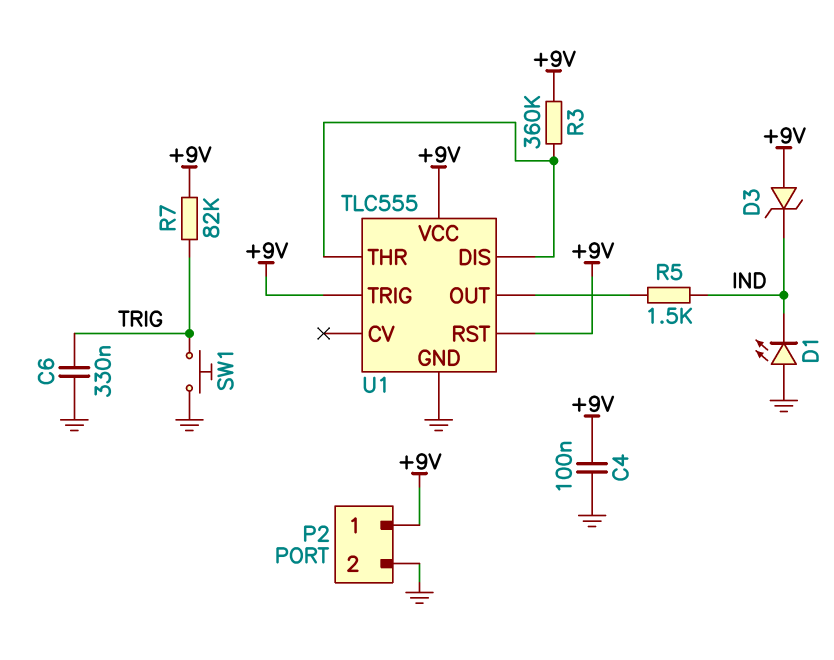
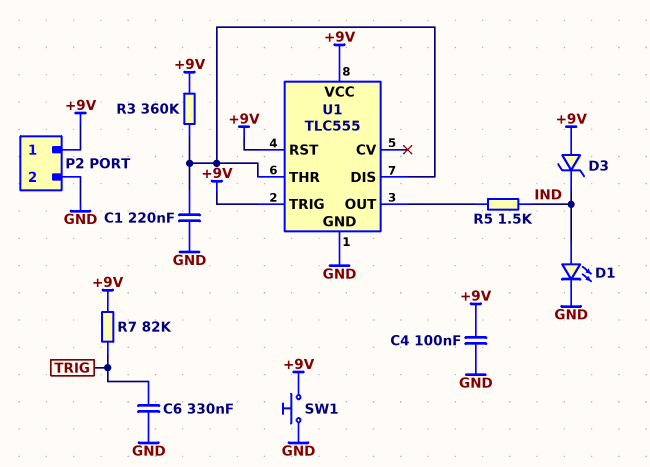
C1: none -> 220nF (GND, U1/DIS)
D1: LED (A GND, K IND) -> LED (A IND, K GND)
SW1: button (GND, TRIG) -> button (+9V, GND)

